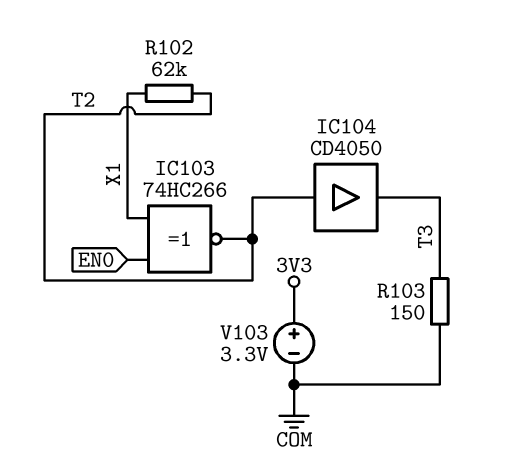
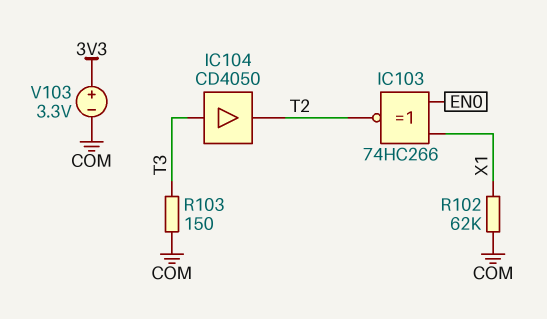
IC104: buffer CD4050 (in T2, out T3) -> buffer CD4050 (in T3, out T2)
R102: 62k (T2, X1) -> 62k (COM, X1)

